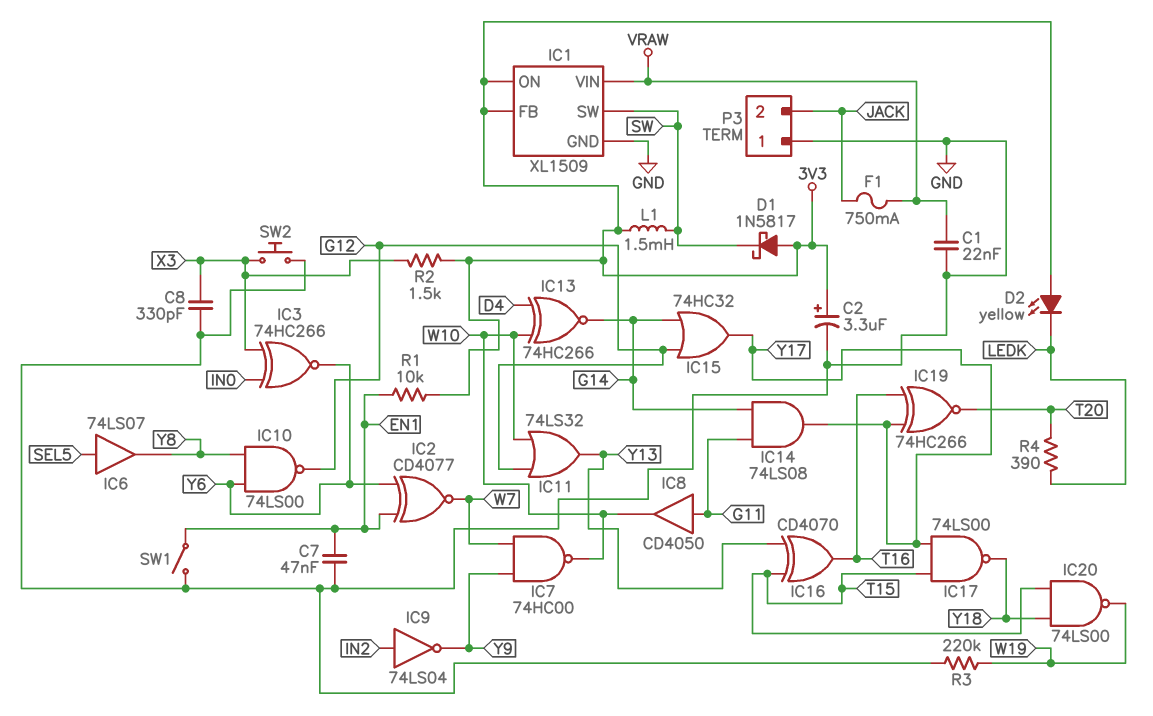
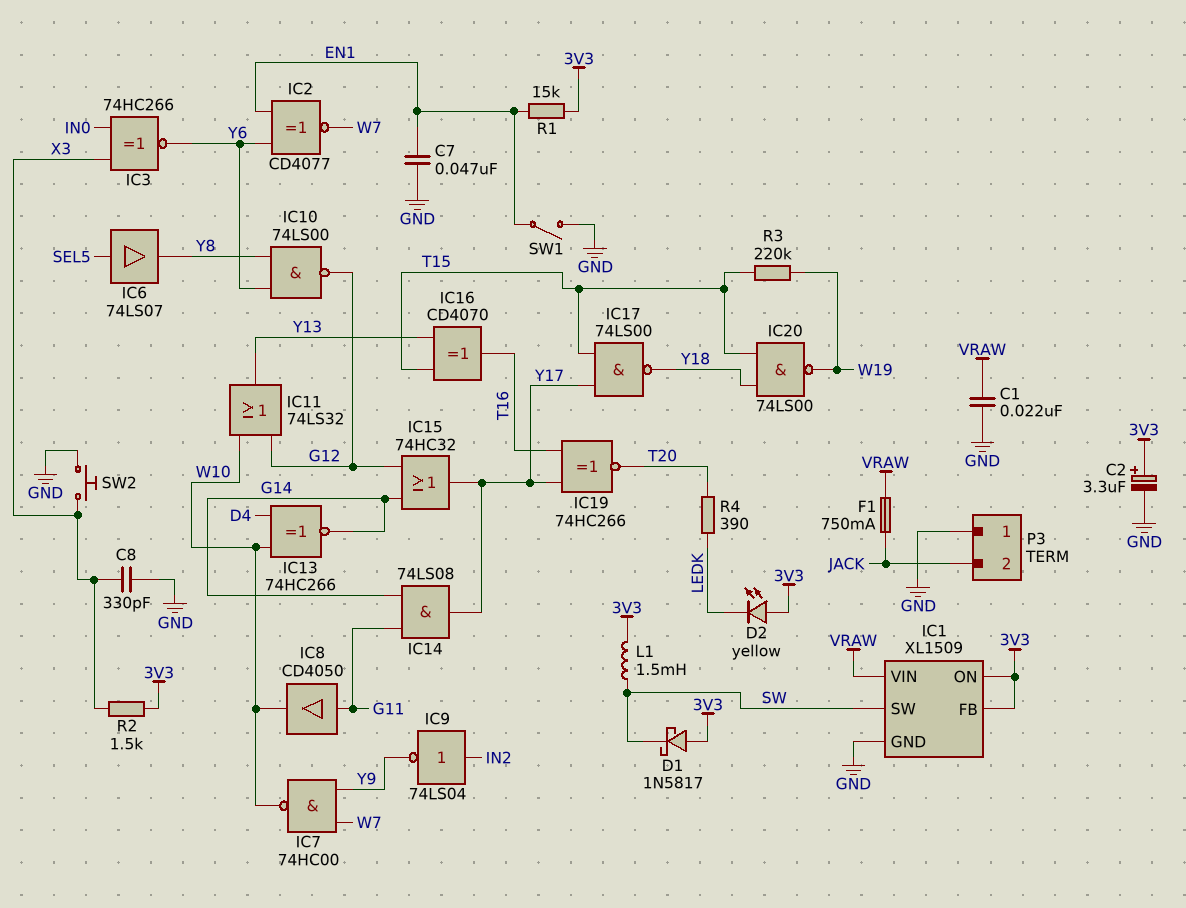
R1: 10k (3V3, EN1) -> 15k (3V3, EN1)
R3: 220k (GND, W19) -> 220k (T15, W19)

